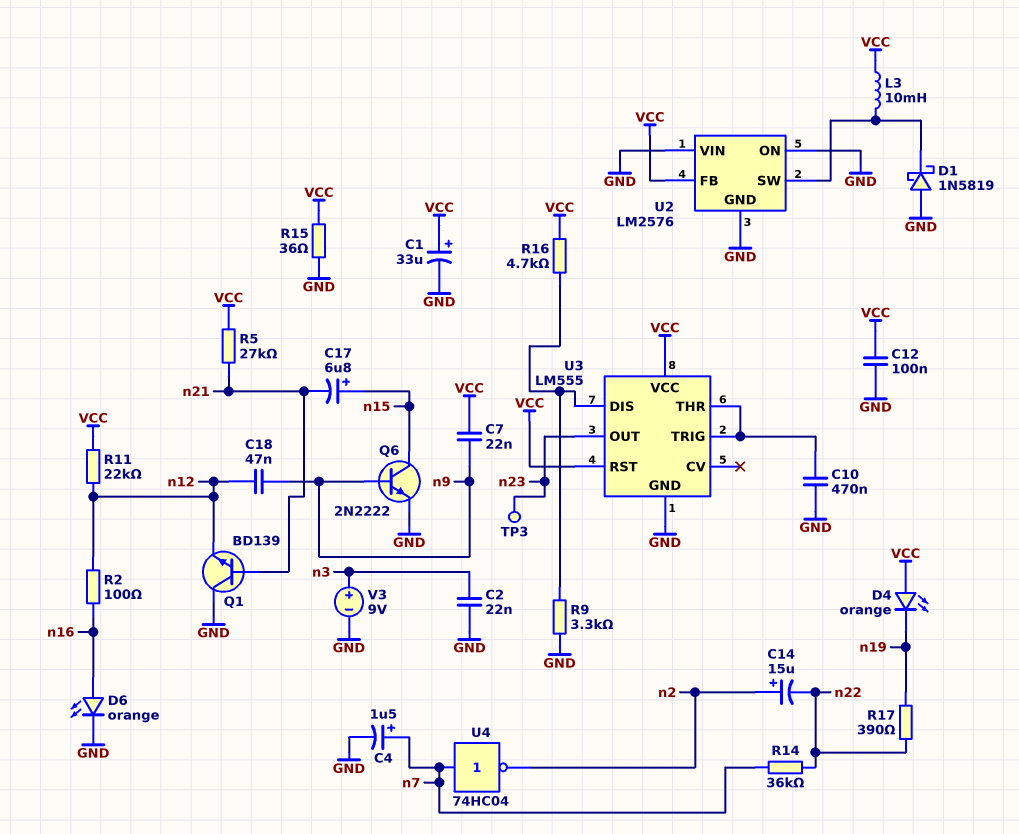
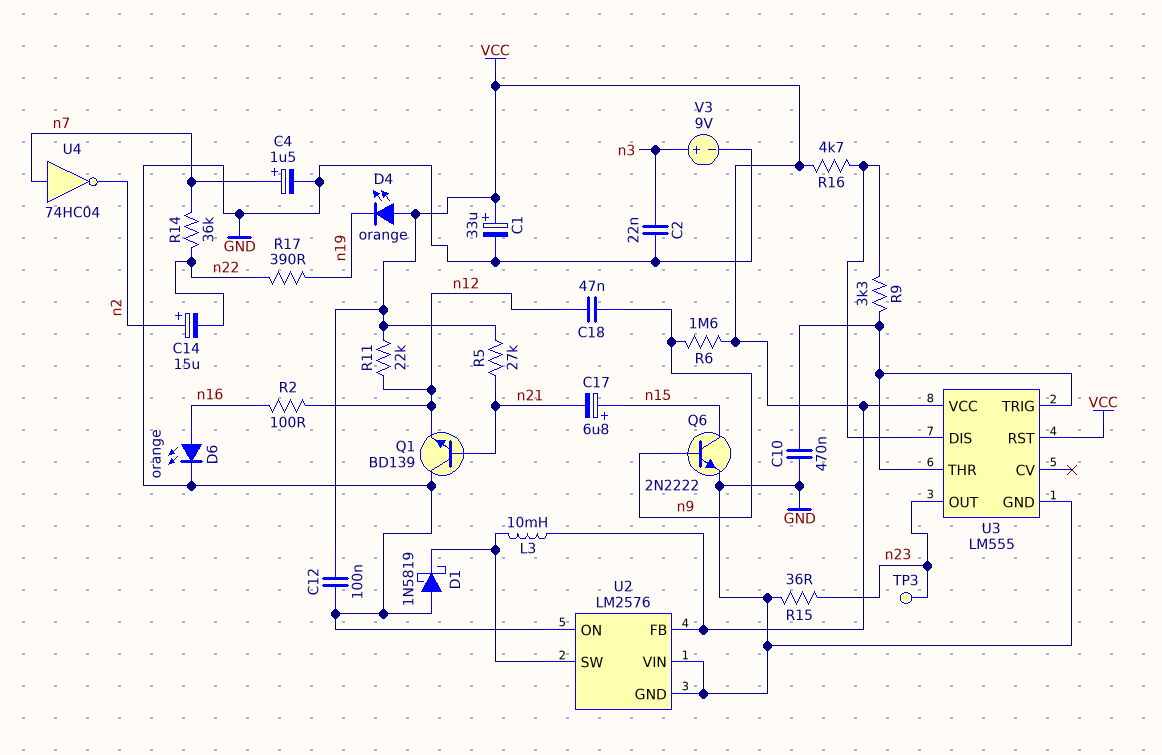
C7: 22nF (VCC, n9) -> none
R6: none -> 1.6M (VCC, n9)
R9: 3.3k (GND, U3/DIS) -> 3.3k (U3/DIS, U3/THR)
R15: 36 (GND, VCC) -> 36 (GND, n23)

